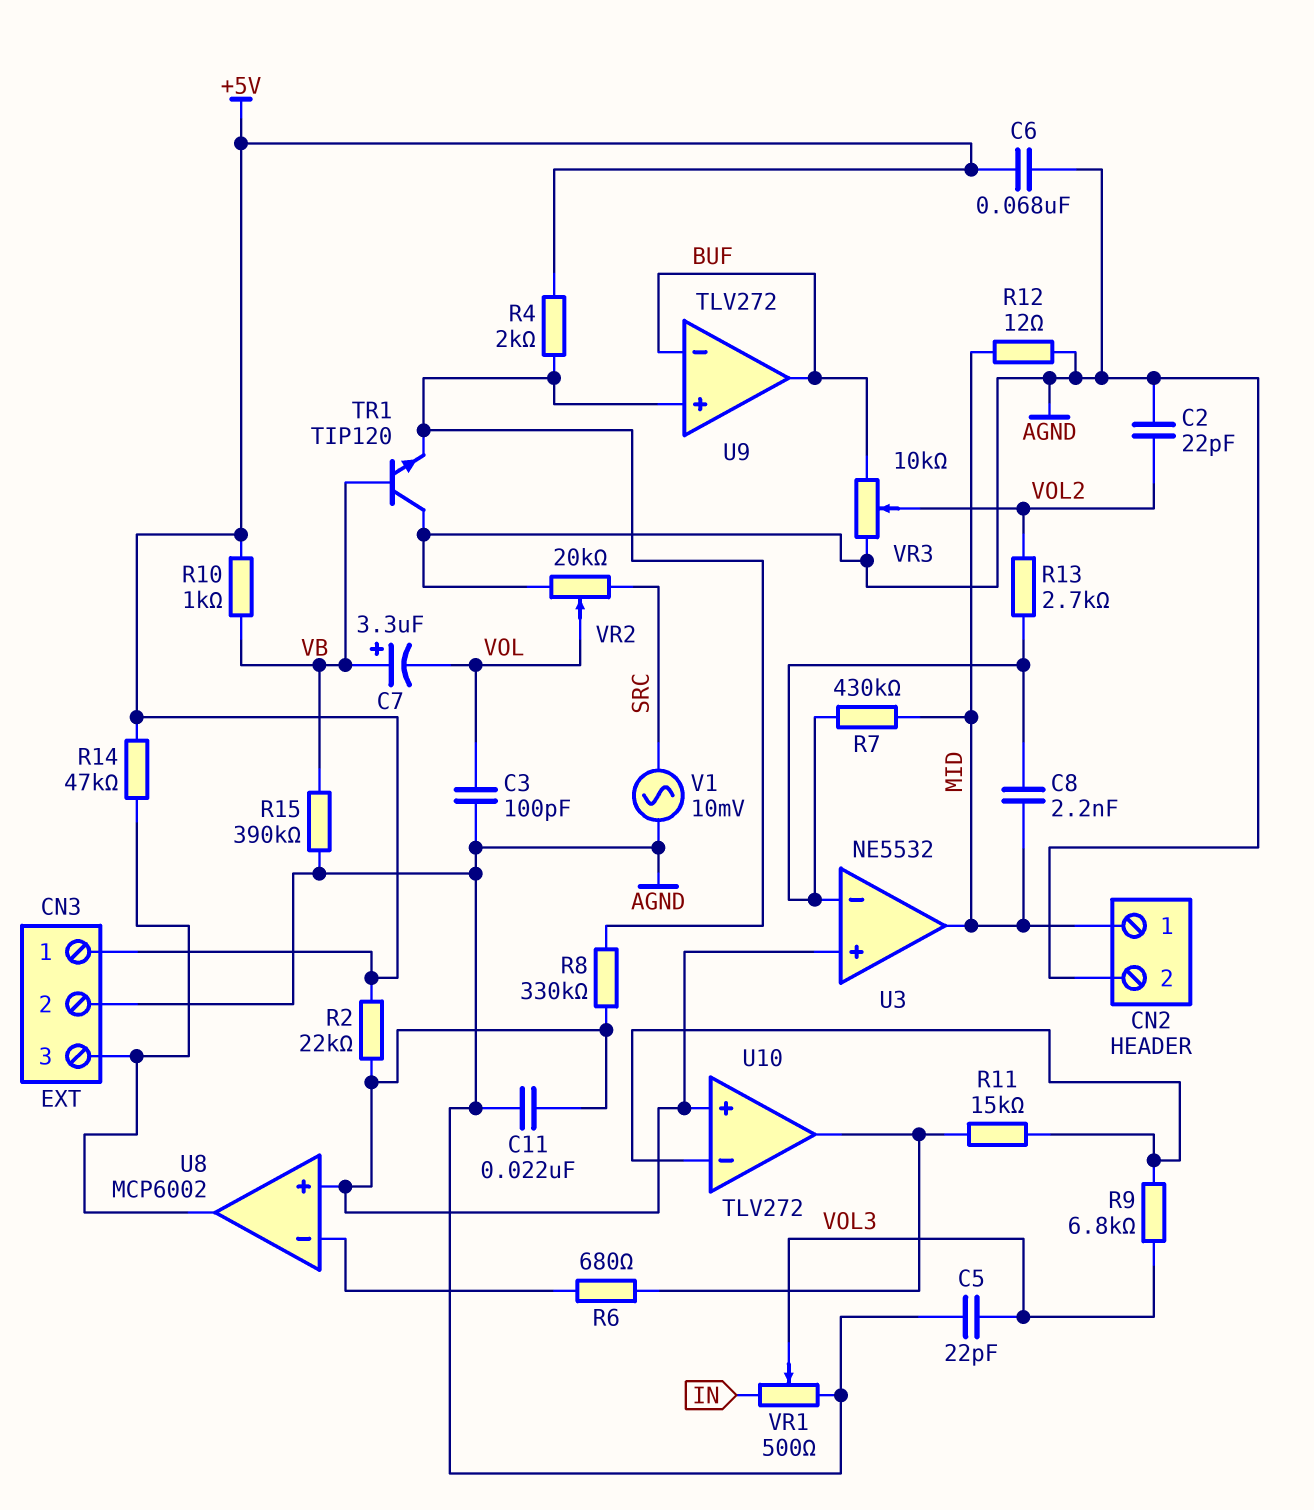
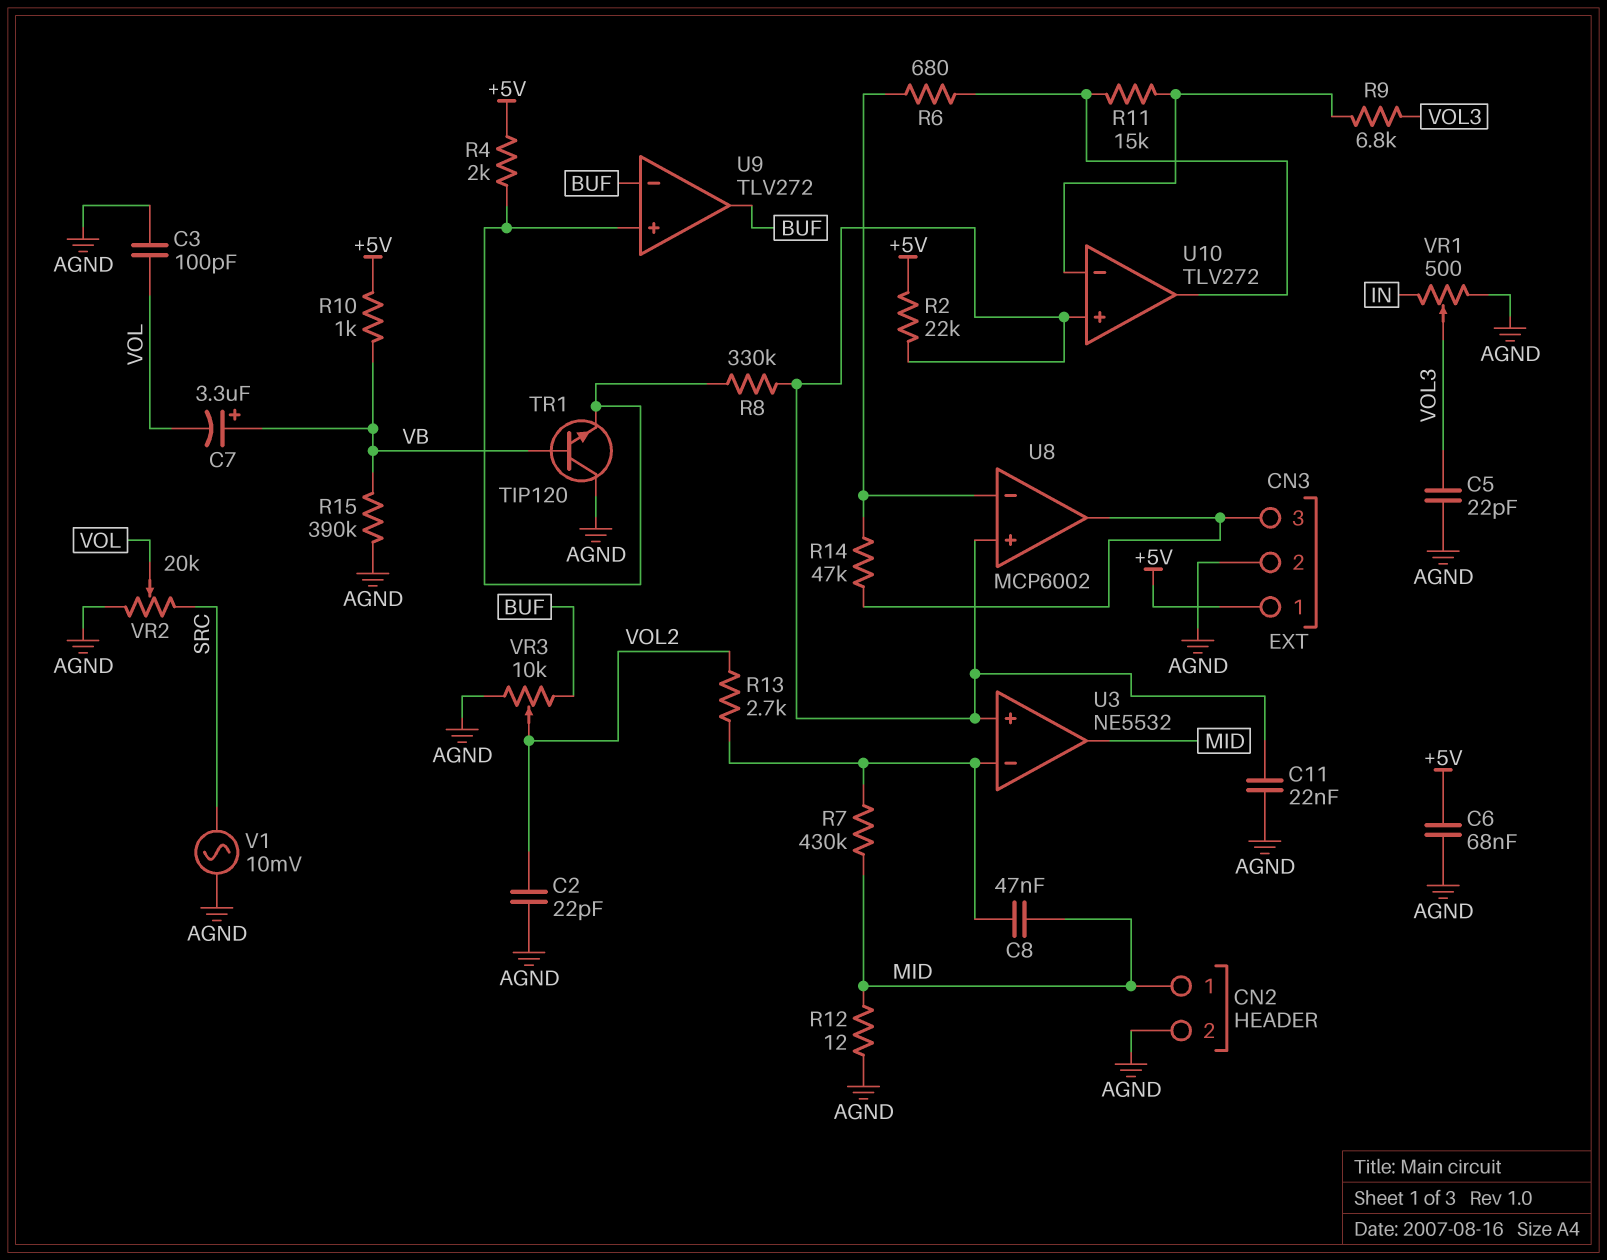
C8: 2.2nF (MID, U3/in-) -> 47nF (MID, U3/in-)
R14: 47k (+5V, CN3/3) -> 47k (CN3/3, U8/in-)

